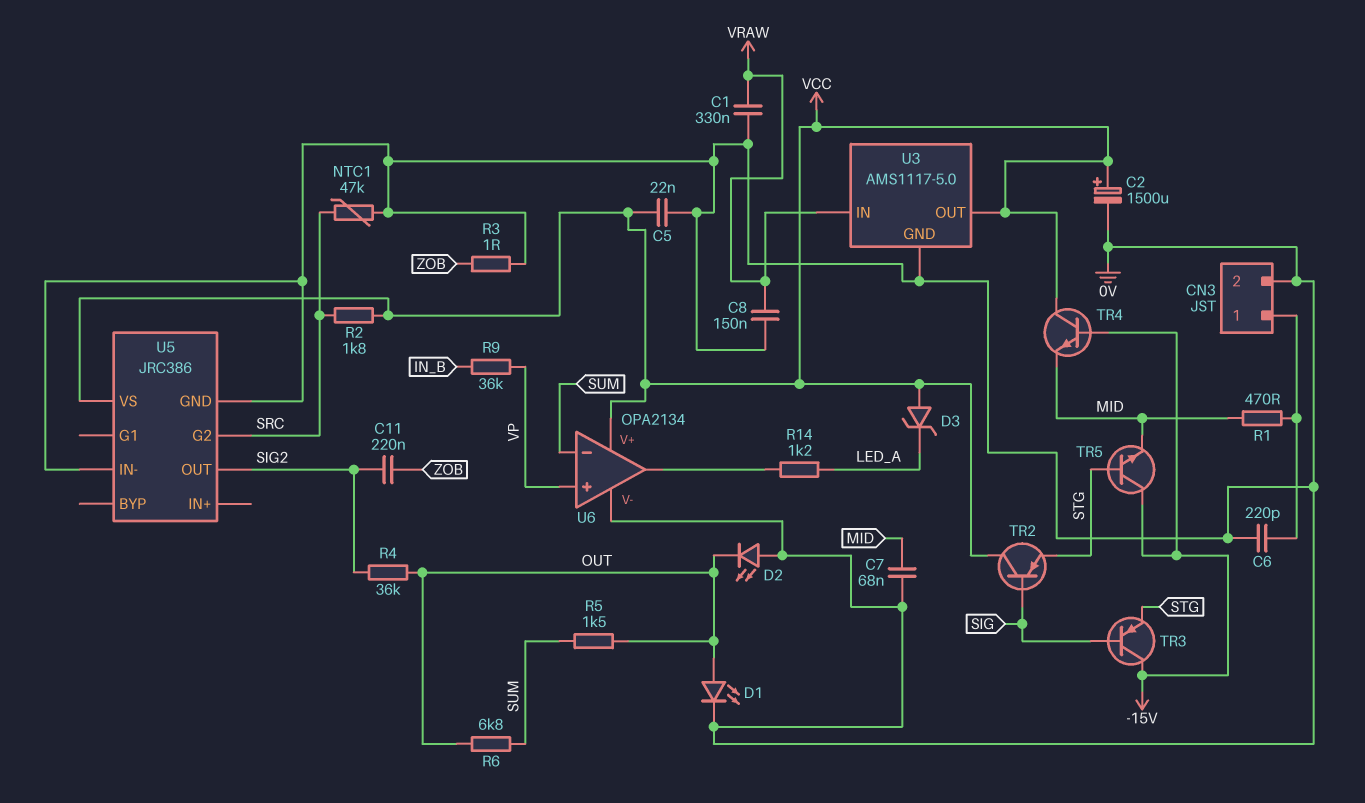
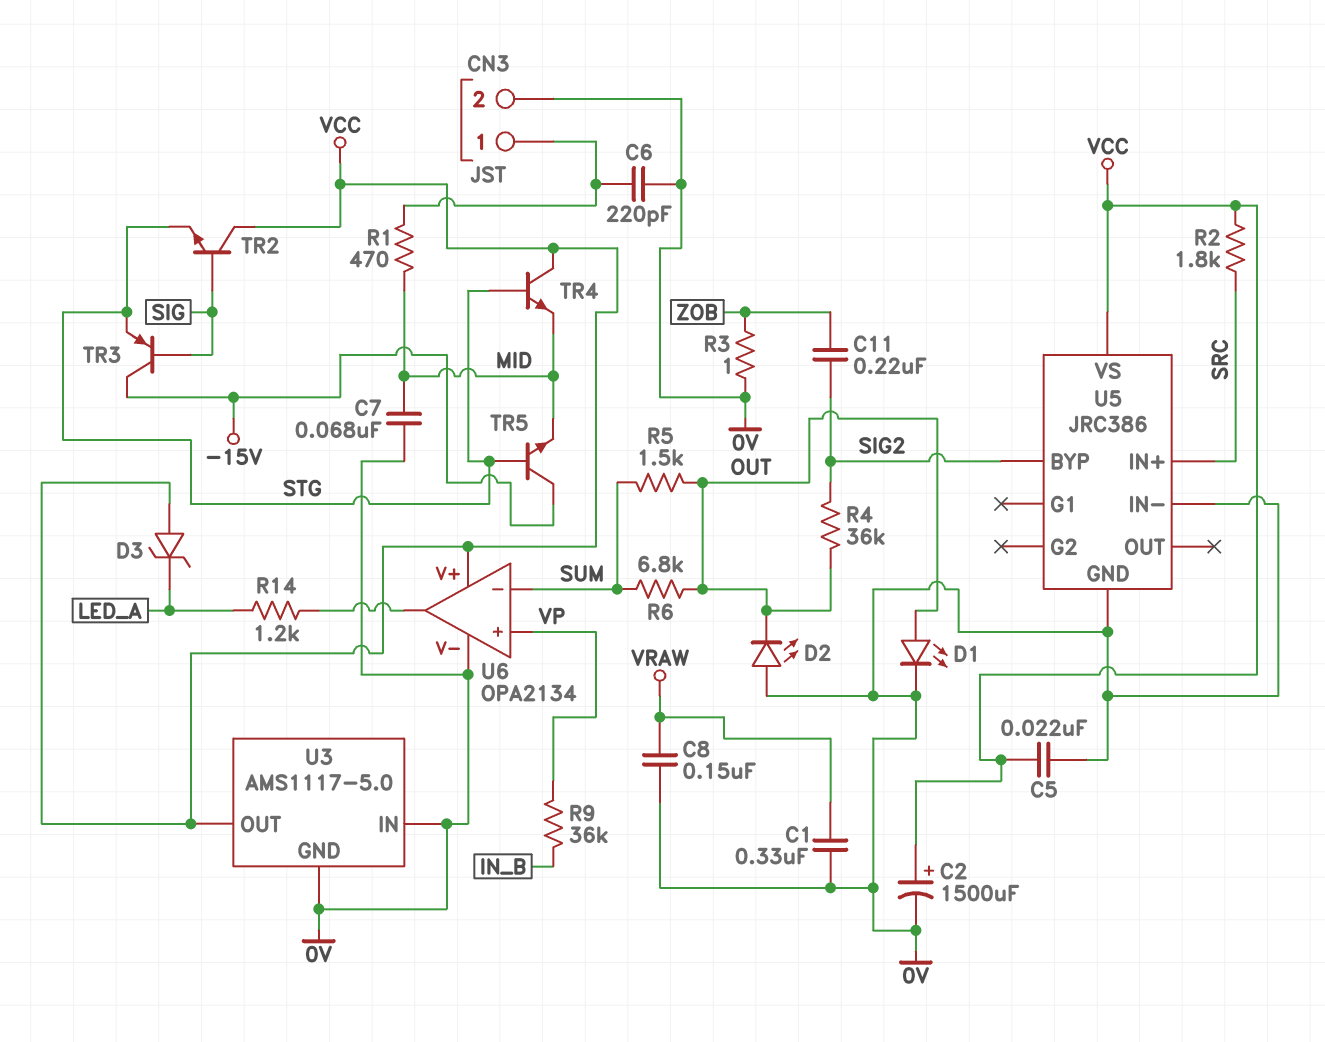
NTC1: 47k (0V, SRC) -> none
TR2: PNP (B SIG, C VCC, E STG) -> NPN (B SIG, C VCC, E STG)
TR4: NPN (B -15V, C VCC, E MID) -> NPN (B STG, C VCC, E MID)
U3 pin IN: VRAW -> 0V
U5 pin BYP: none -> SIG2
U5 pin G2: SRC -> none
U5 pin IN+: none -> SRC
U5 pin OUT: SIG2 -> none

